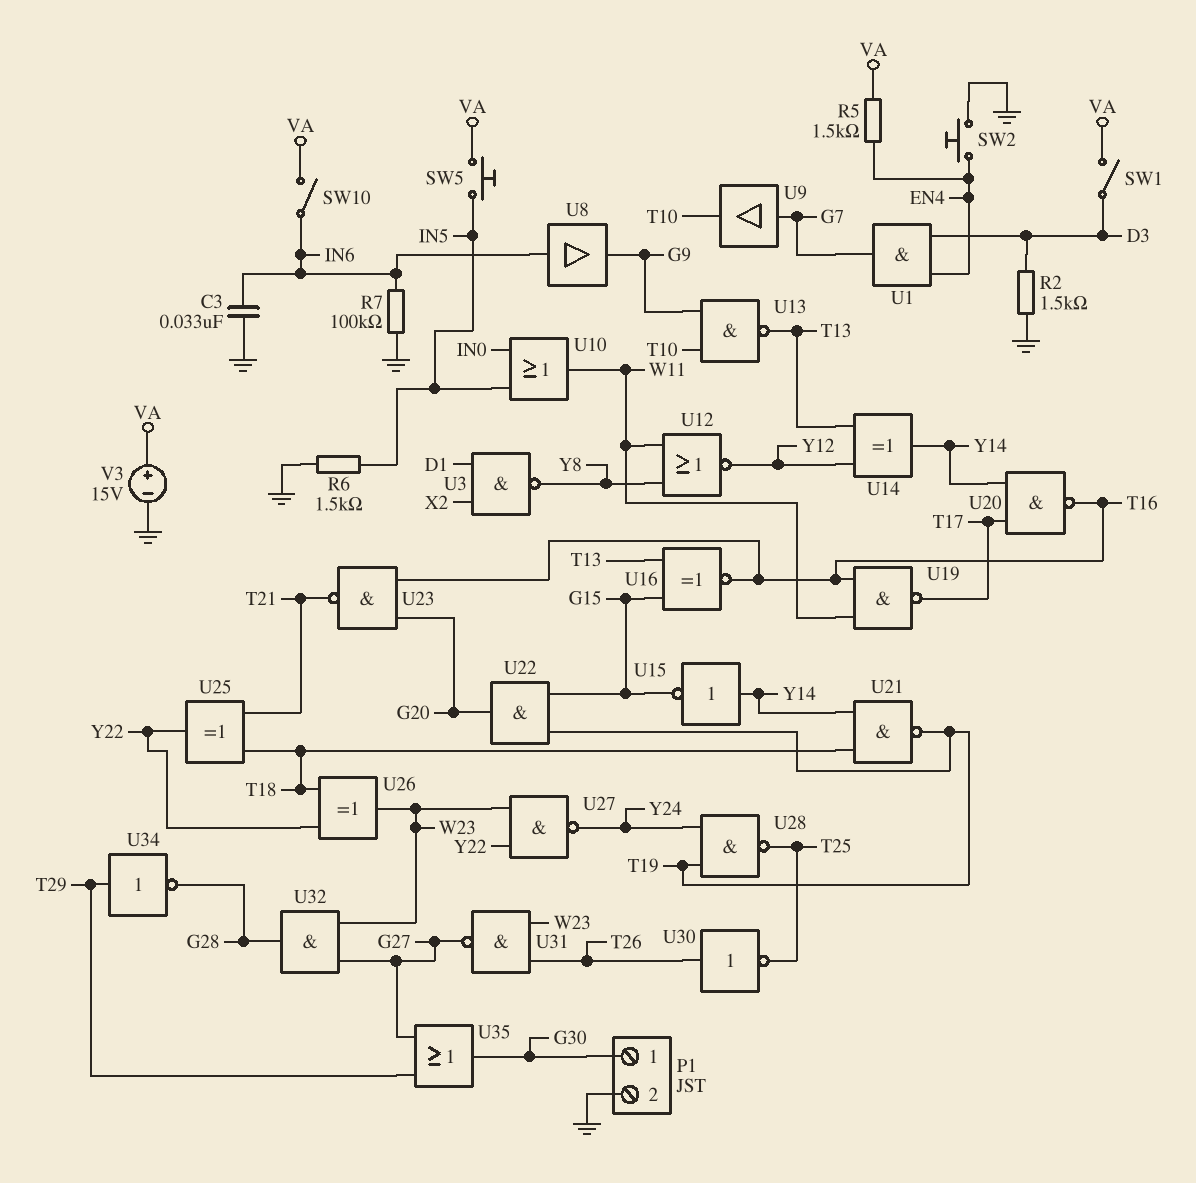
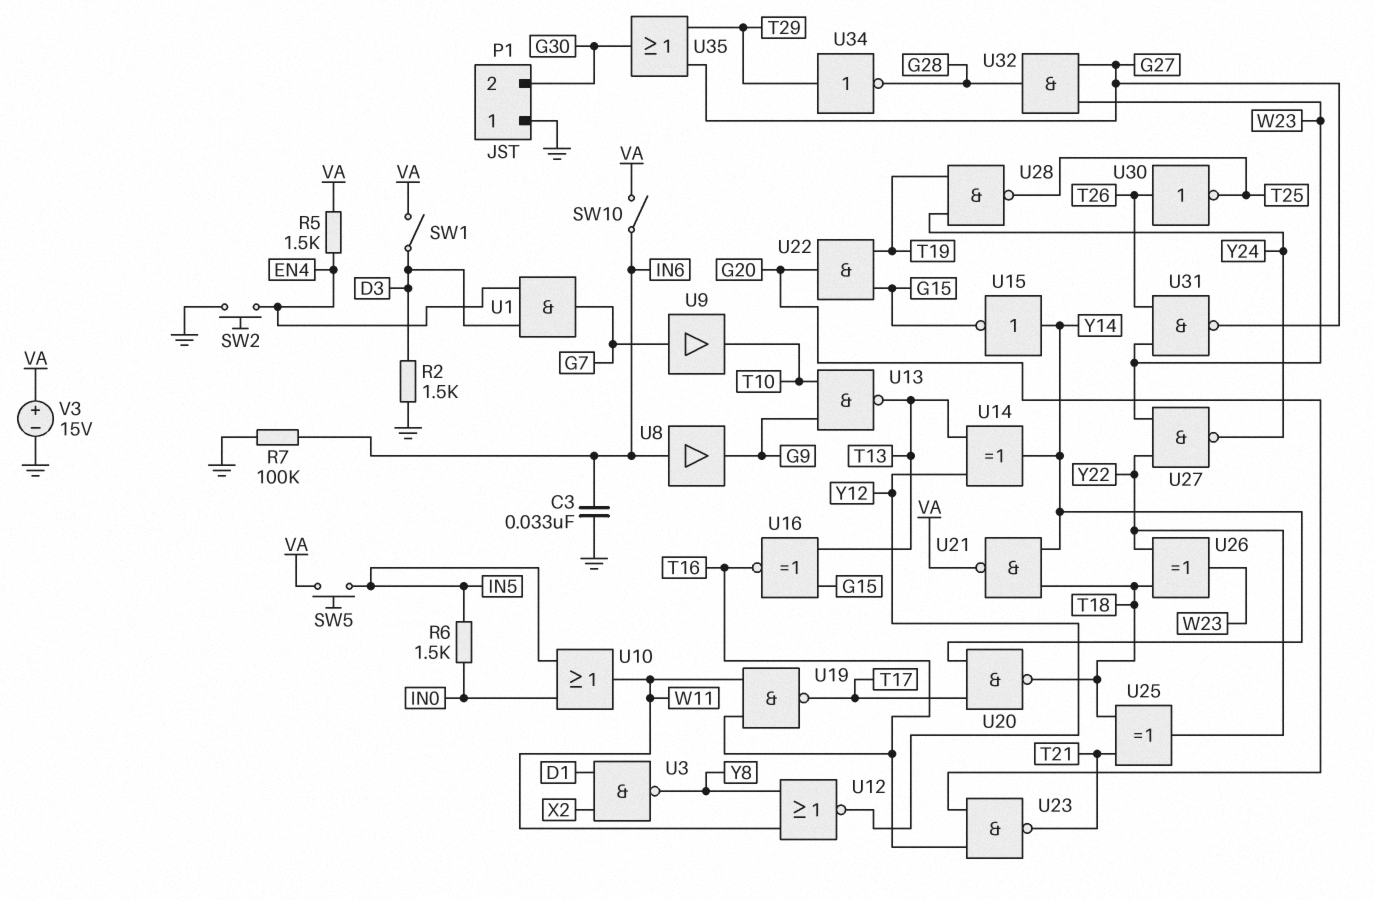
P1 pin 1: G30 -> GND
P1 pin 2: GND -> G30
R6: 1.5k (GND, IN5) -> 1.5k (IN0, IN5)
U20: NAND (in T17, in Y14, out T16) -> NAND (in T17, in Y14, out T18)
U21: NAND (in T18, in Y14, out T19) -> NAND (in T18, in Y14, out VA)

